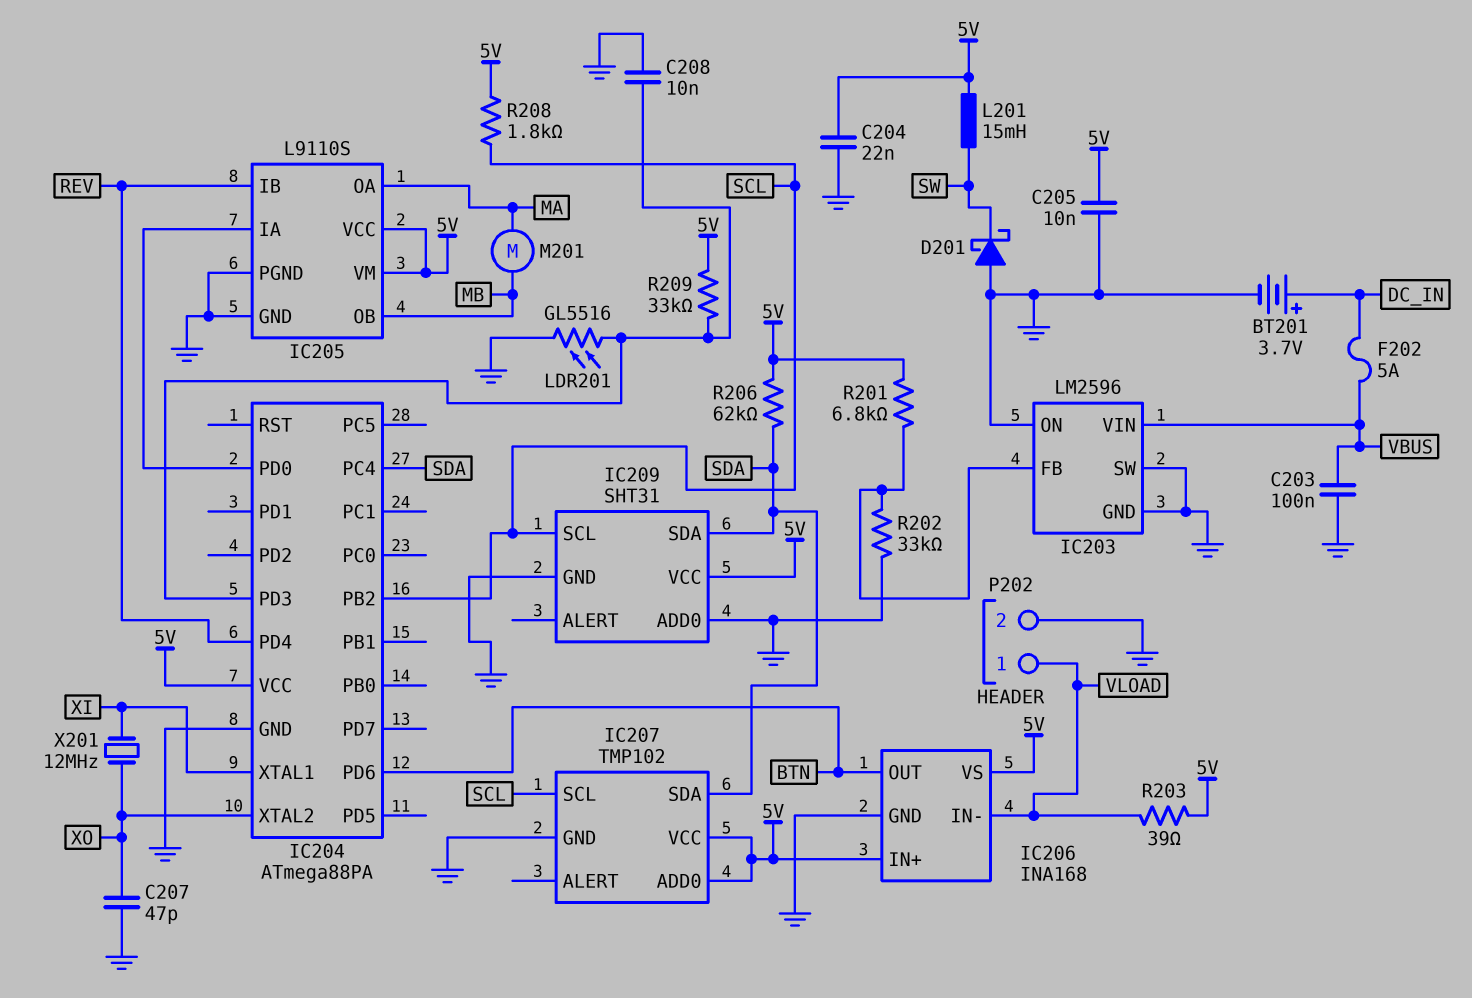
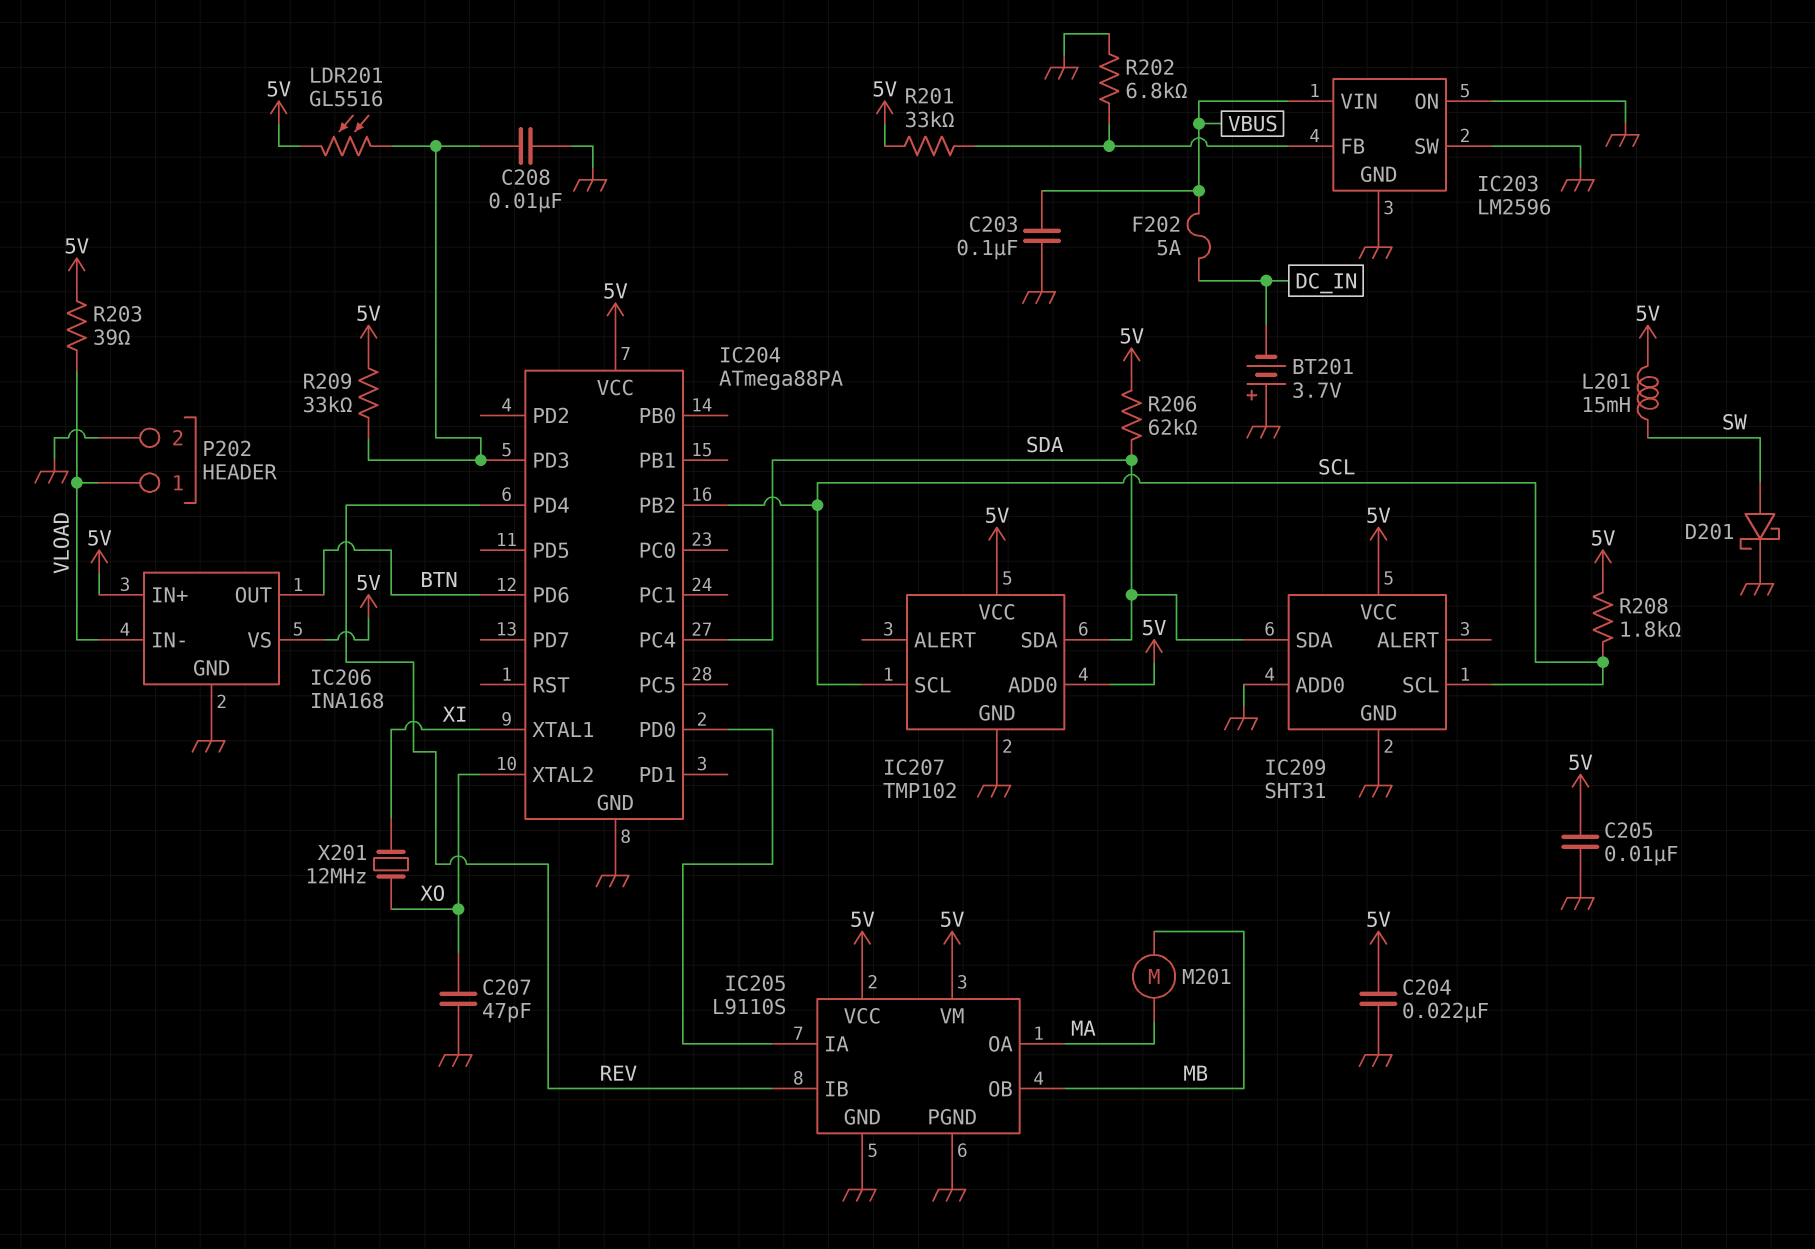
BT201: 3.7V (plus DC_IN, minus GND) -> 3.7V (plus GND, minus DC_IN)
D201: schottky (A GND, K SW) -> schottky (A SW, K GND)
LDR201: GL5516 (GND, IC204/PD3) -> GL5516 (5V, IC204/PD3)
R201: 6.8k (5V, IC203/FB) -> 33k (5V, IC203/FB)
R202: 33k (GND, IC203/FB) -> 6.8k (GND, IC203/FB)

